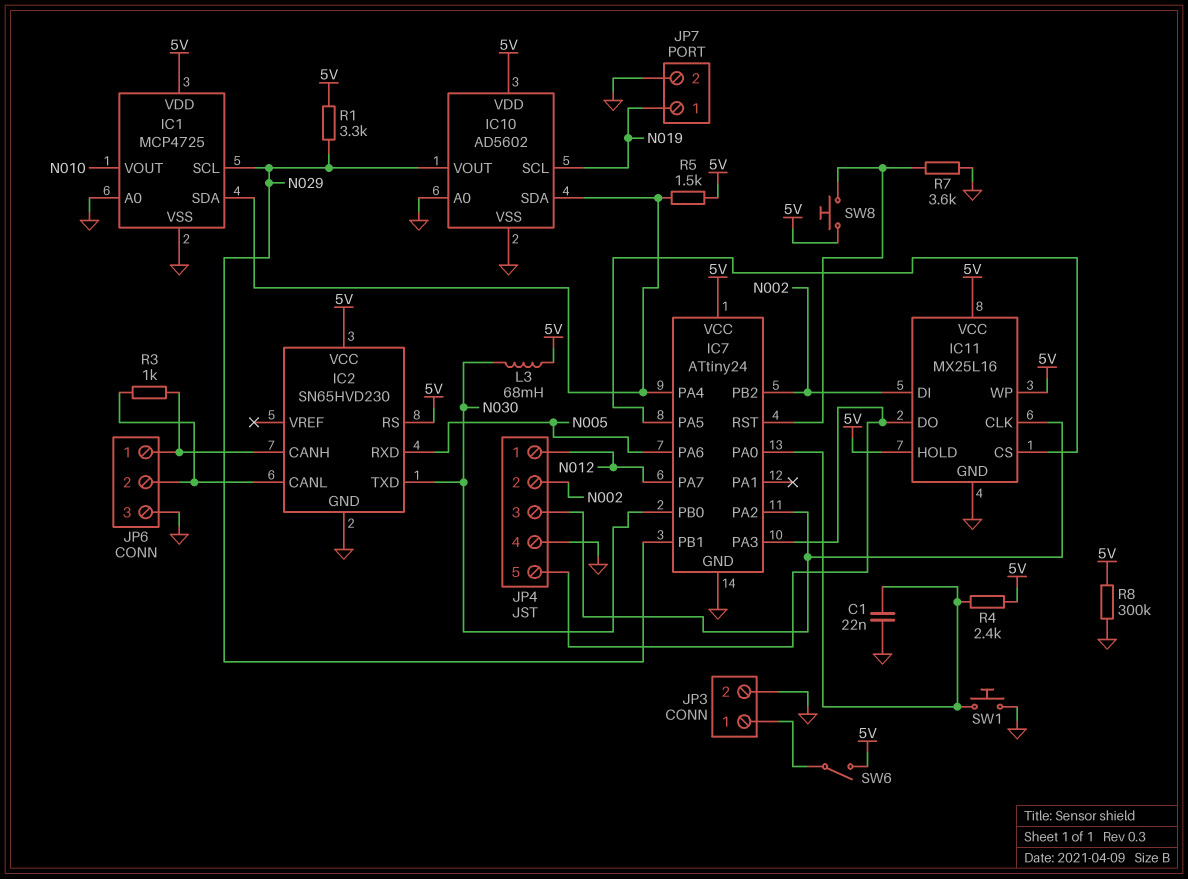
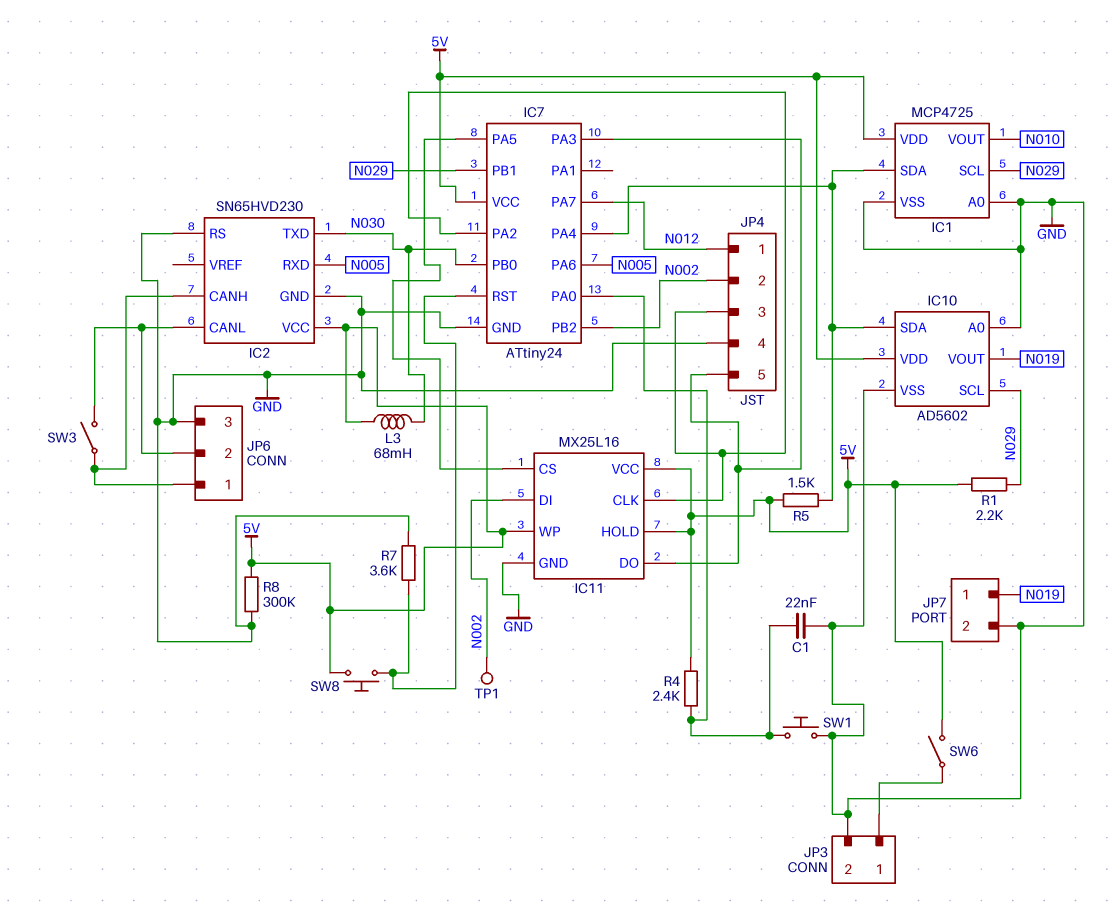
IC2 pin RS: 5V -> GND
IC10 pin SCL: N019 -> N029
IC10 pin VOUT: N029 -> N019
R1: 3.3k (5V, N029) -> 2.2k (5V, N029)
R3: 1k (IC2/CANH, IC2/CANL) -> none
SW3: none -> switch (IC2/CANH, IC2/CANL)
TP1: none -> test point (N002)

